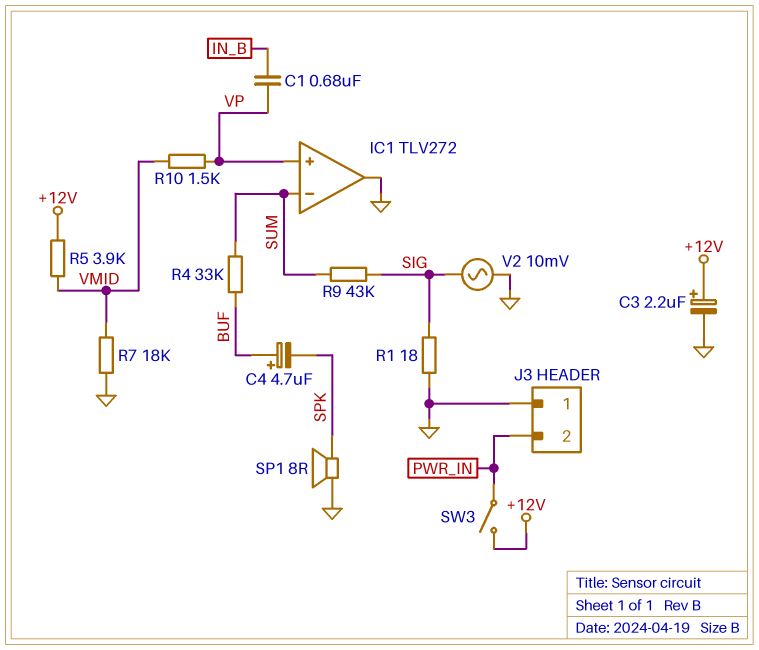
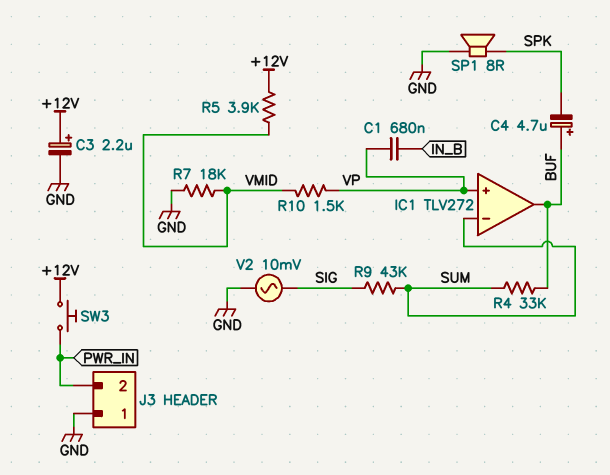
IC1 pin out: GND -> BUF
R1: 18 (GND, SIG) -> none
SW3: switch (+12V, PWR_IN) -> button (+12V, PWR_IN)

